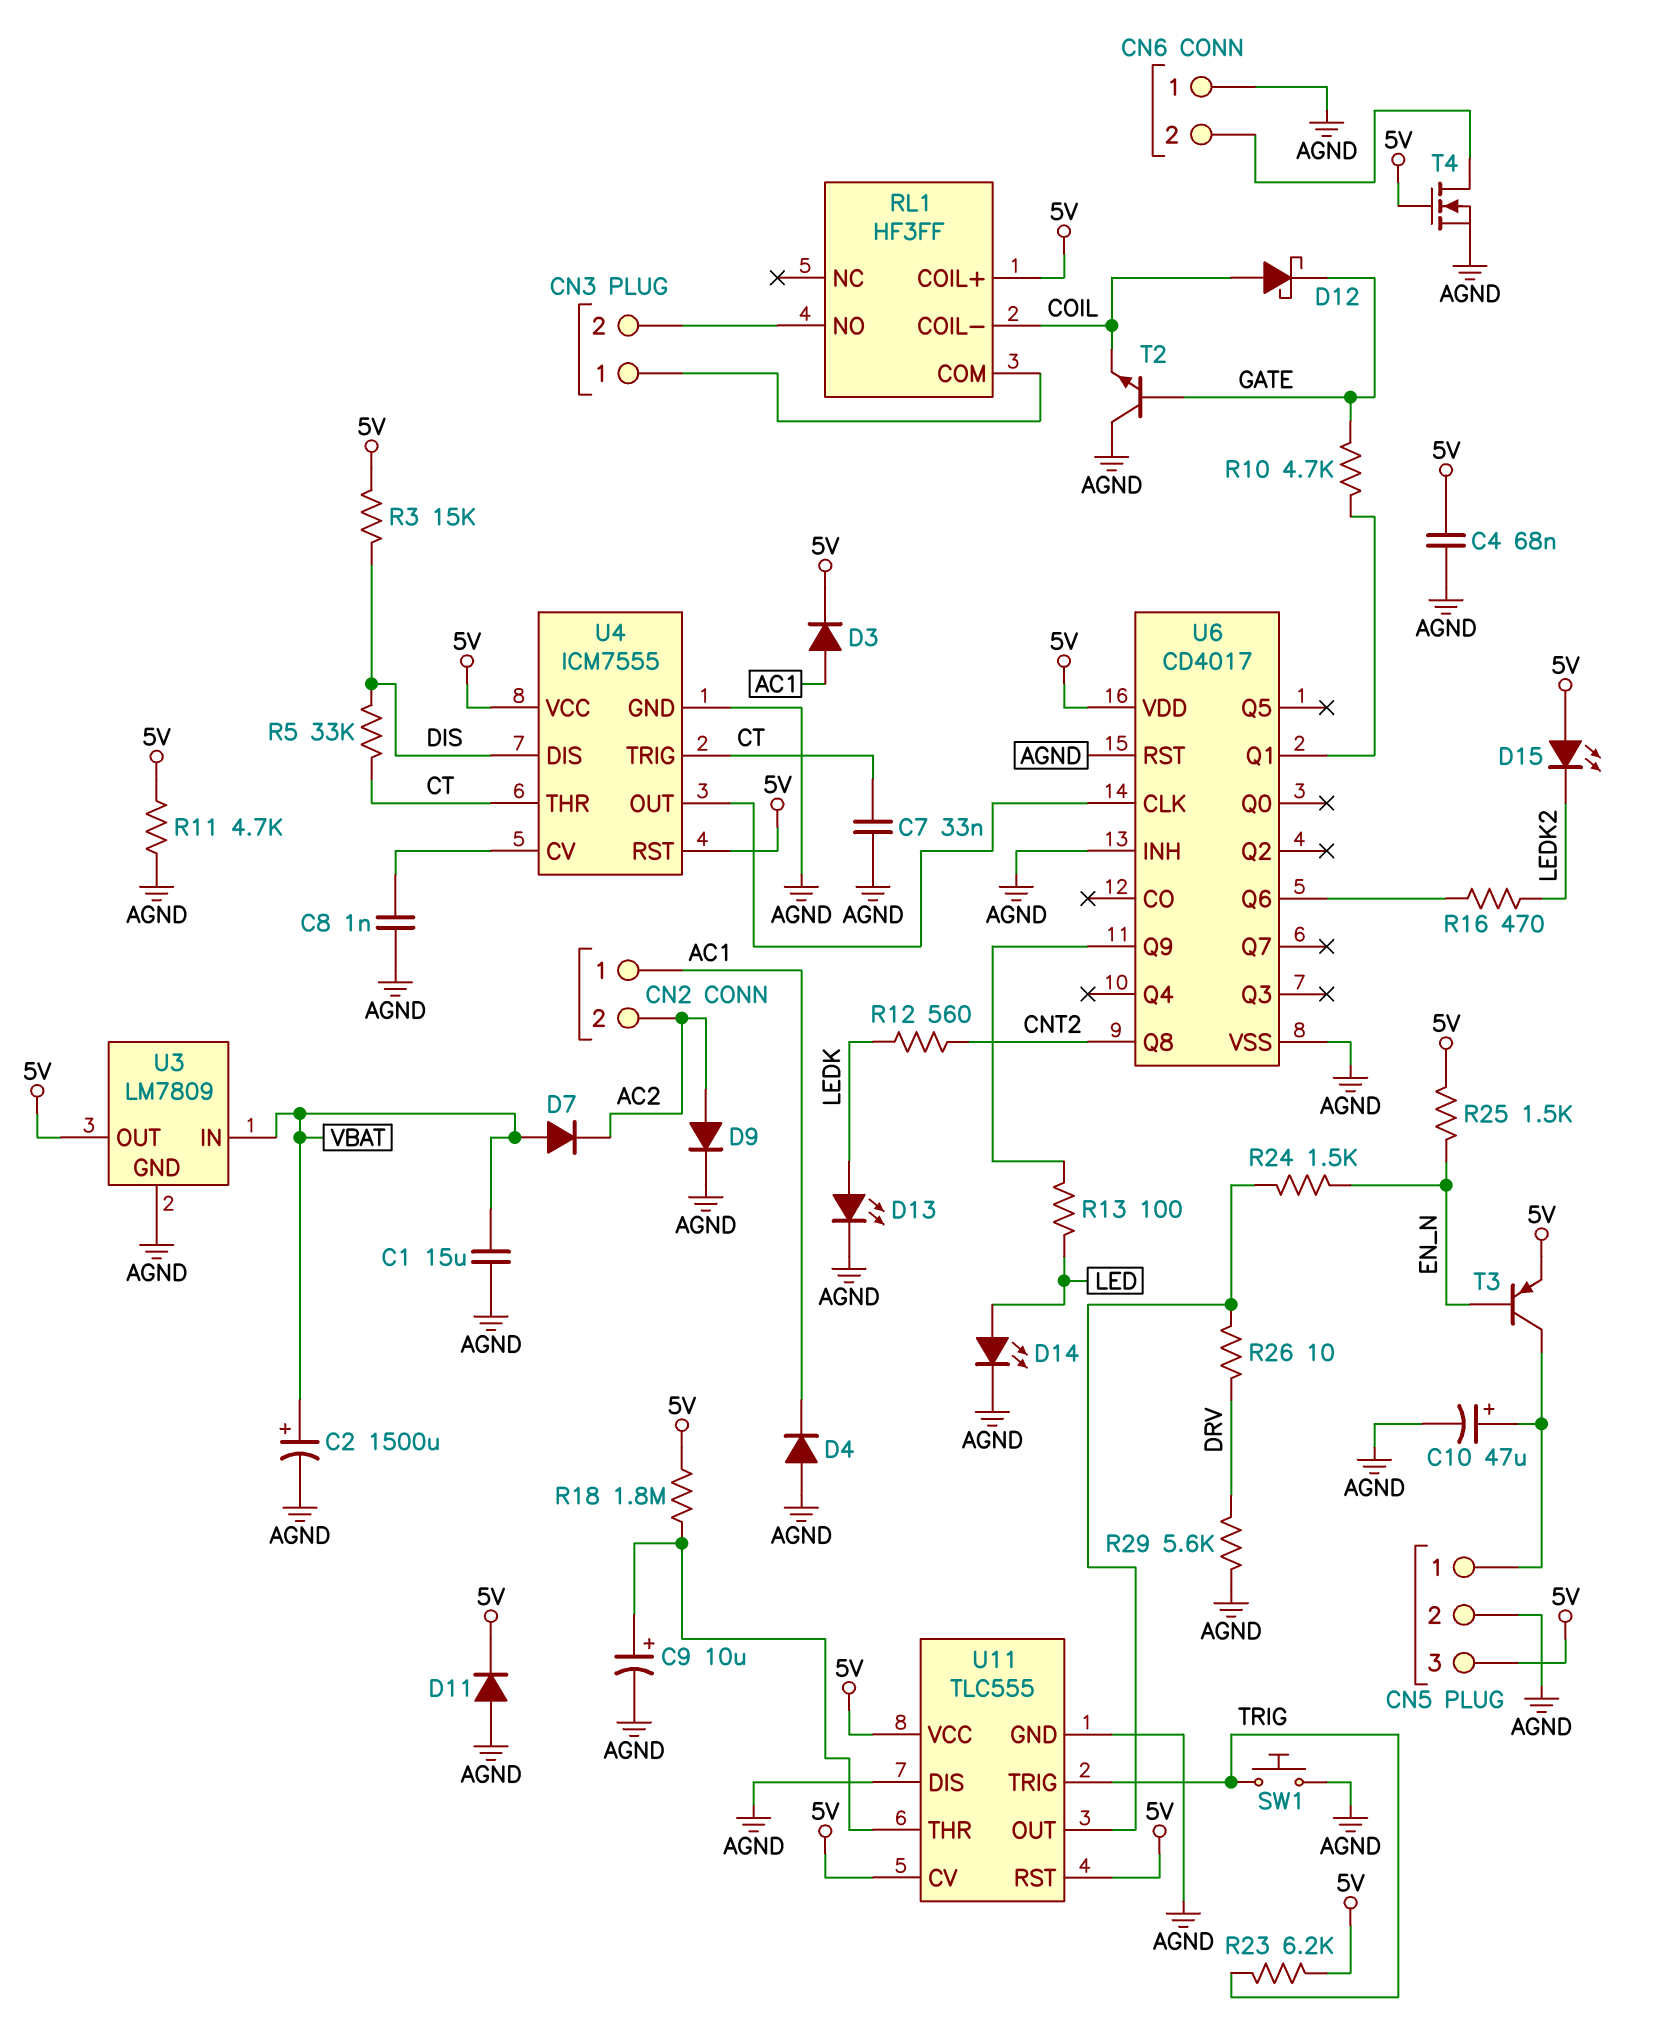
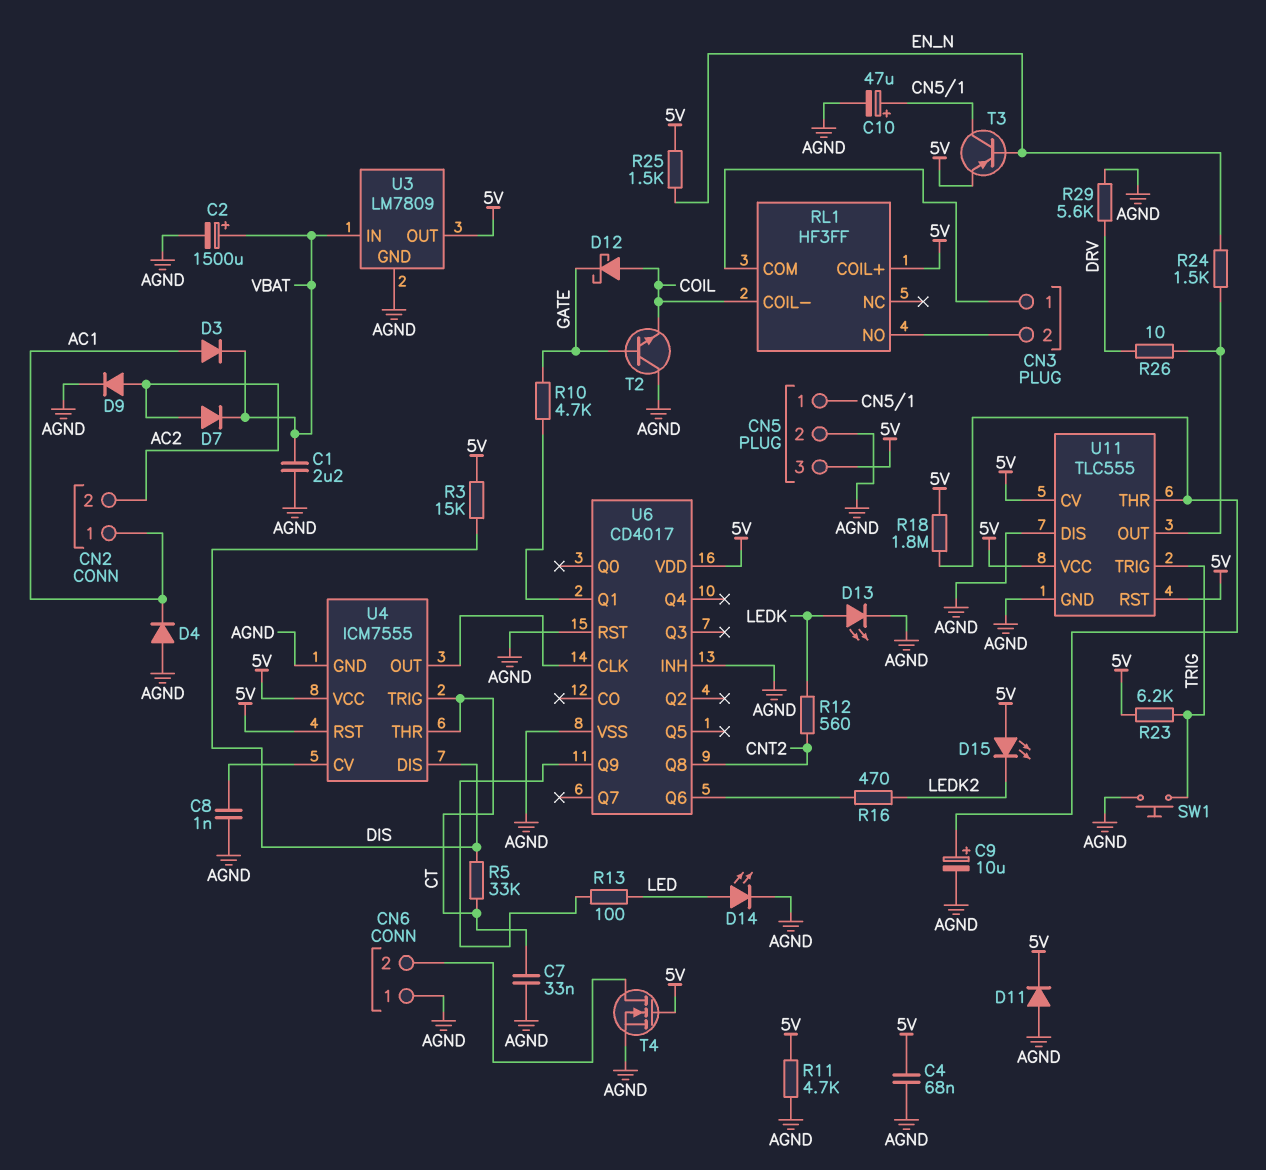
C1: 15uF (AGND, VBAT) -> 2.2uF (AGND, VBAT)
D3: diode (A AC1, K 5V) -> diode (A AC1, K VBAT)
D7: diode (A VBAT, K AC2) -> diode (A AC2, K VBAT)

